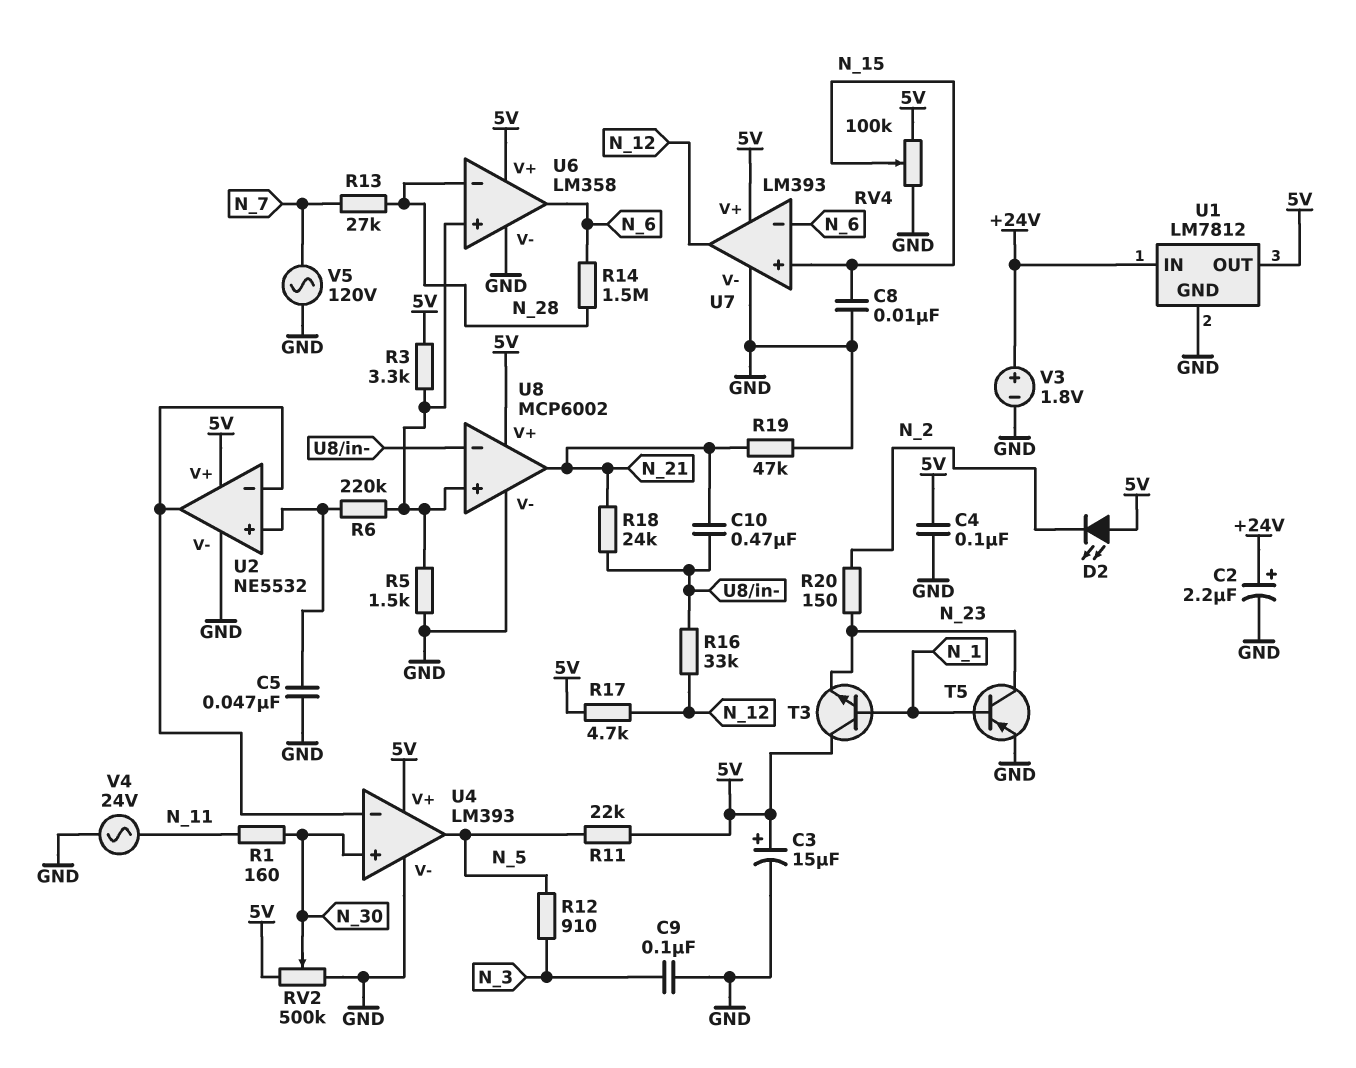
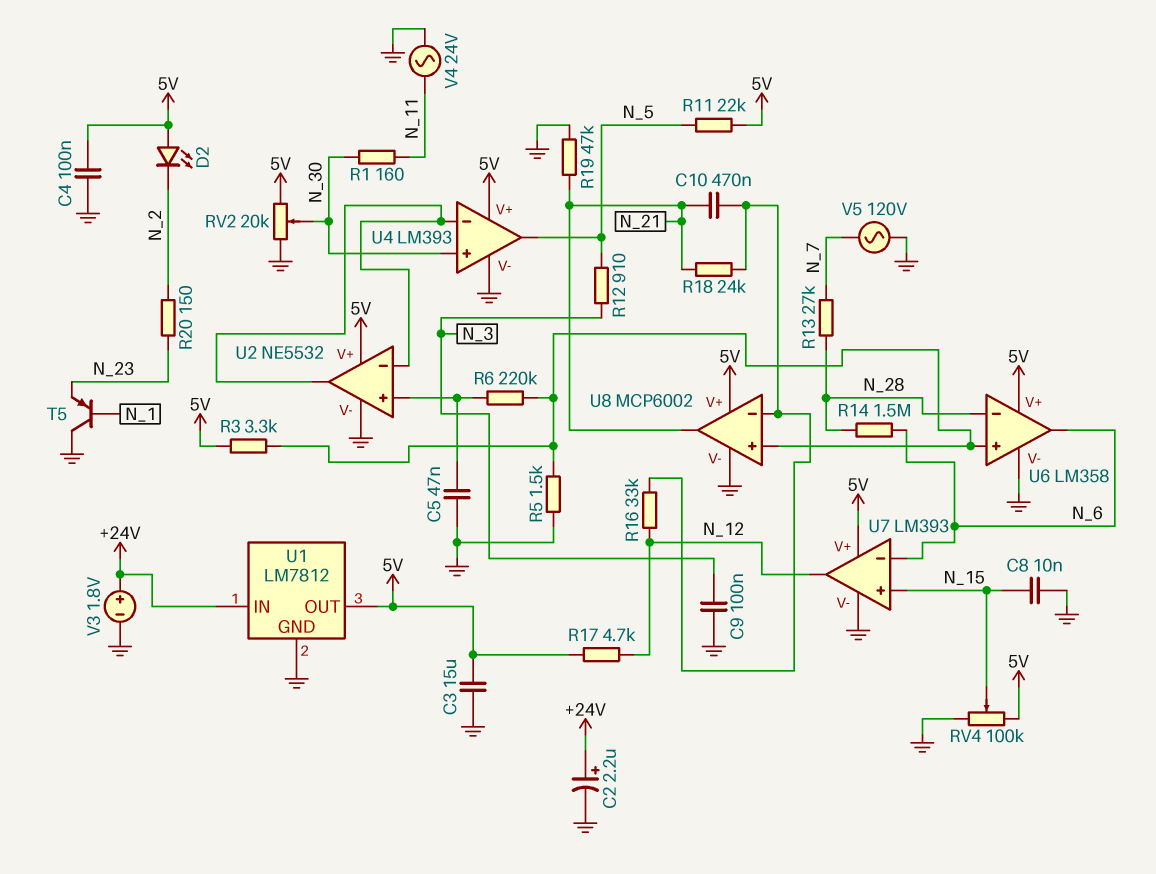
C3: 15uF (plus 5V, minus GND) -> 15uF (5V, GND)
RV2: 500k (5V, GND, wiper N_30) -> 20k (5V, GND, wiper N_30)
T3: NPN (B N_1, C 5V, E N_23) -> none
T5: PNP (B N_1, C N_23, E GND) -> PNP (B N_1, C GND, E N_23)

